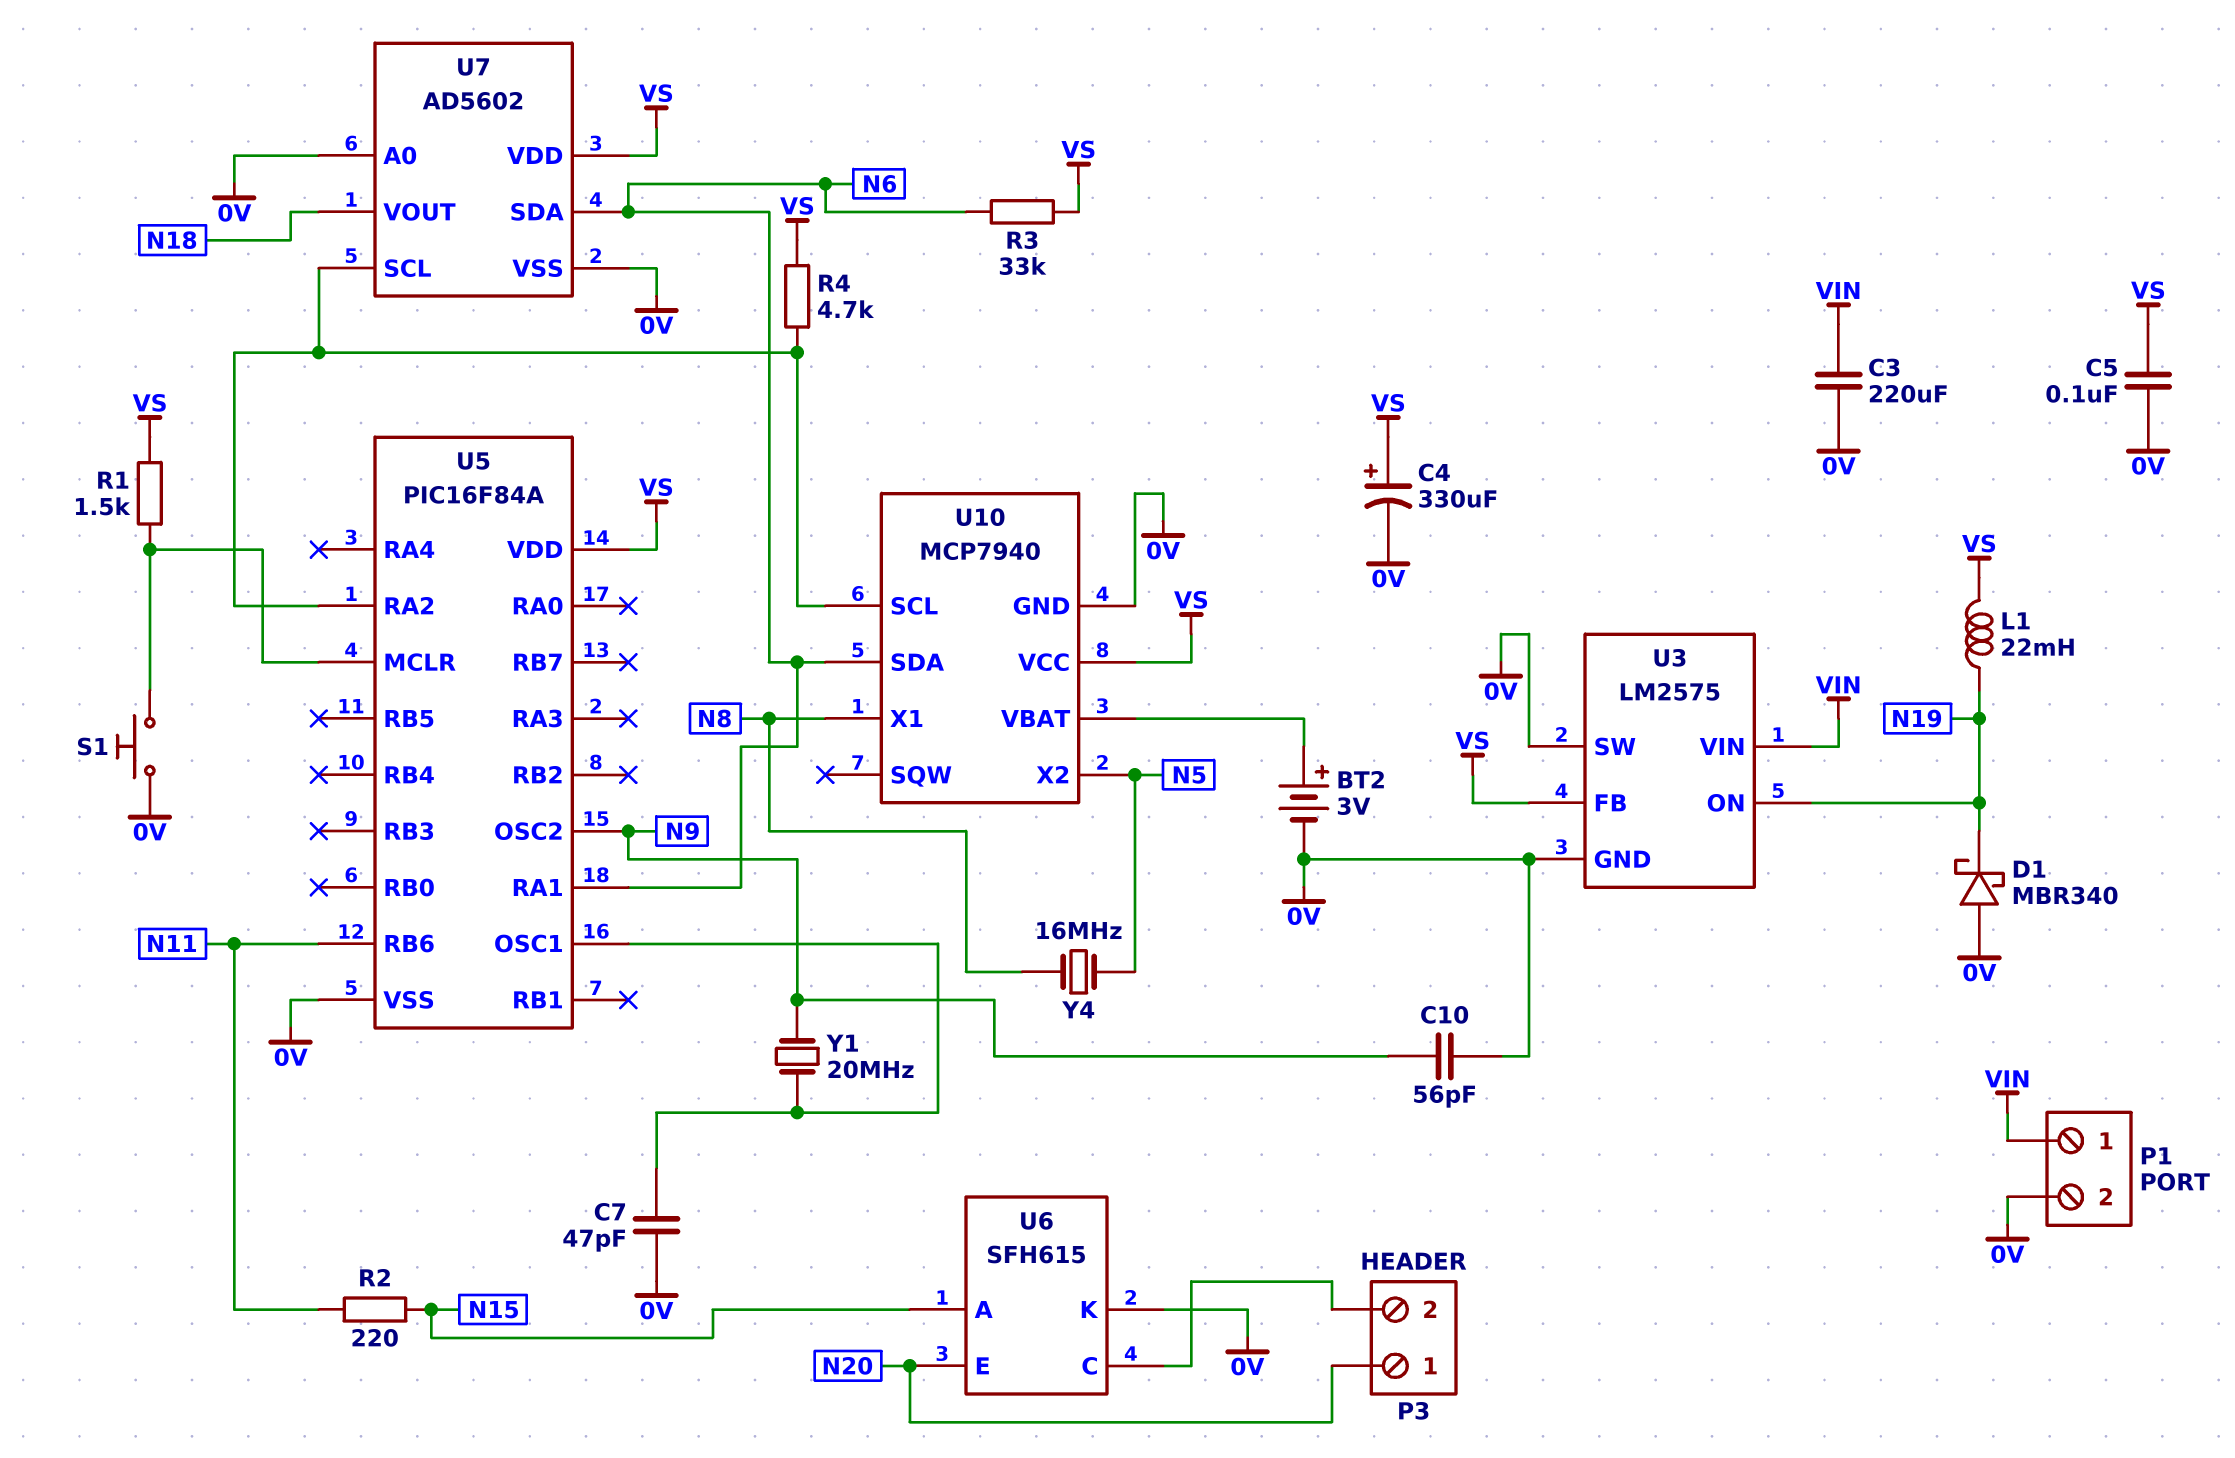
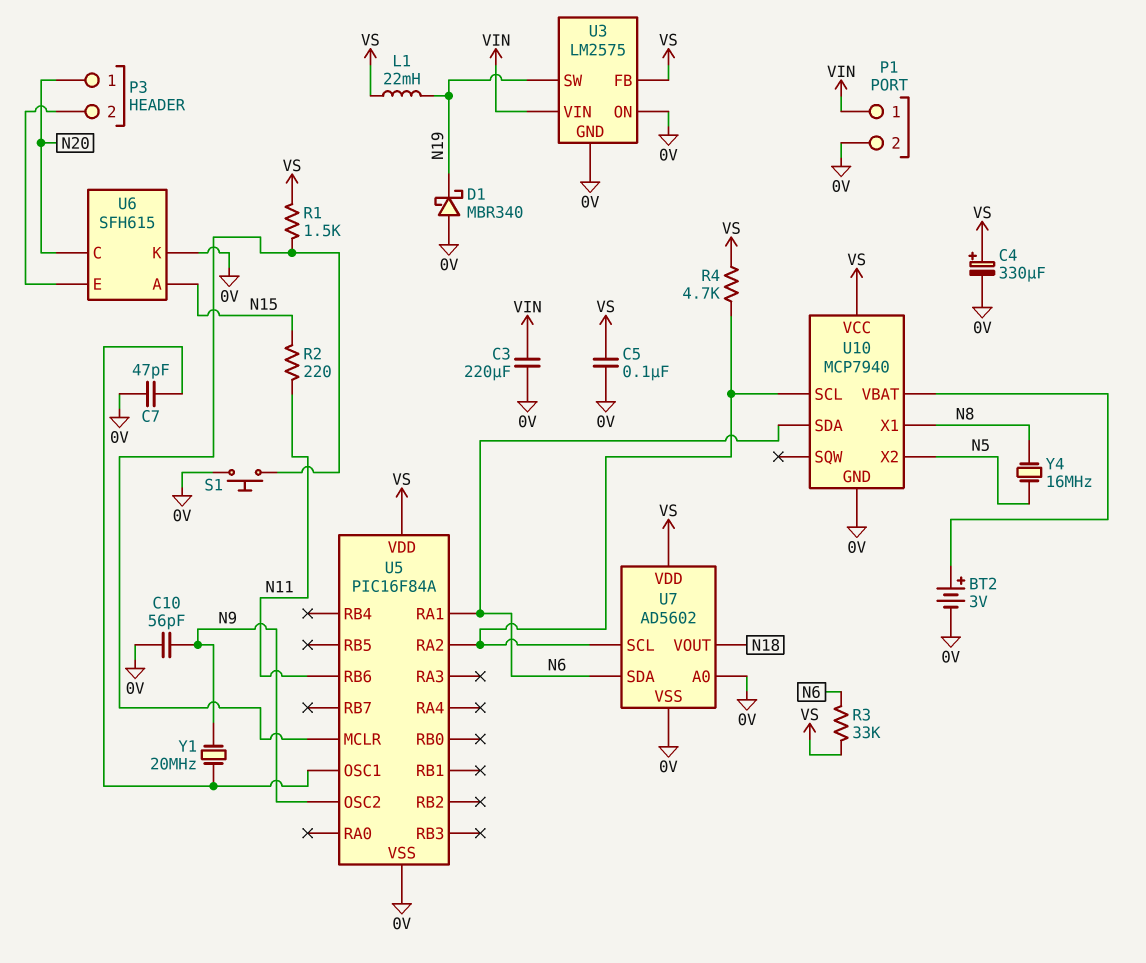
U3 pin ON: N19 -> 0V
U3 pin SW: 0V -> N19
U6 pin C: P3/2 -> N20
U6 pin E: N20 -> P3/2

